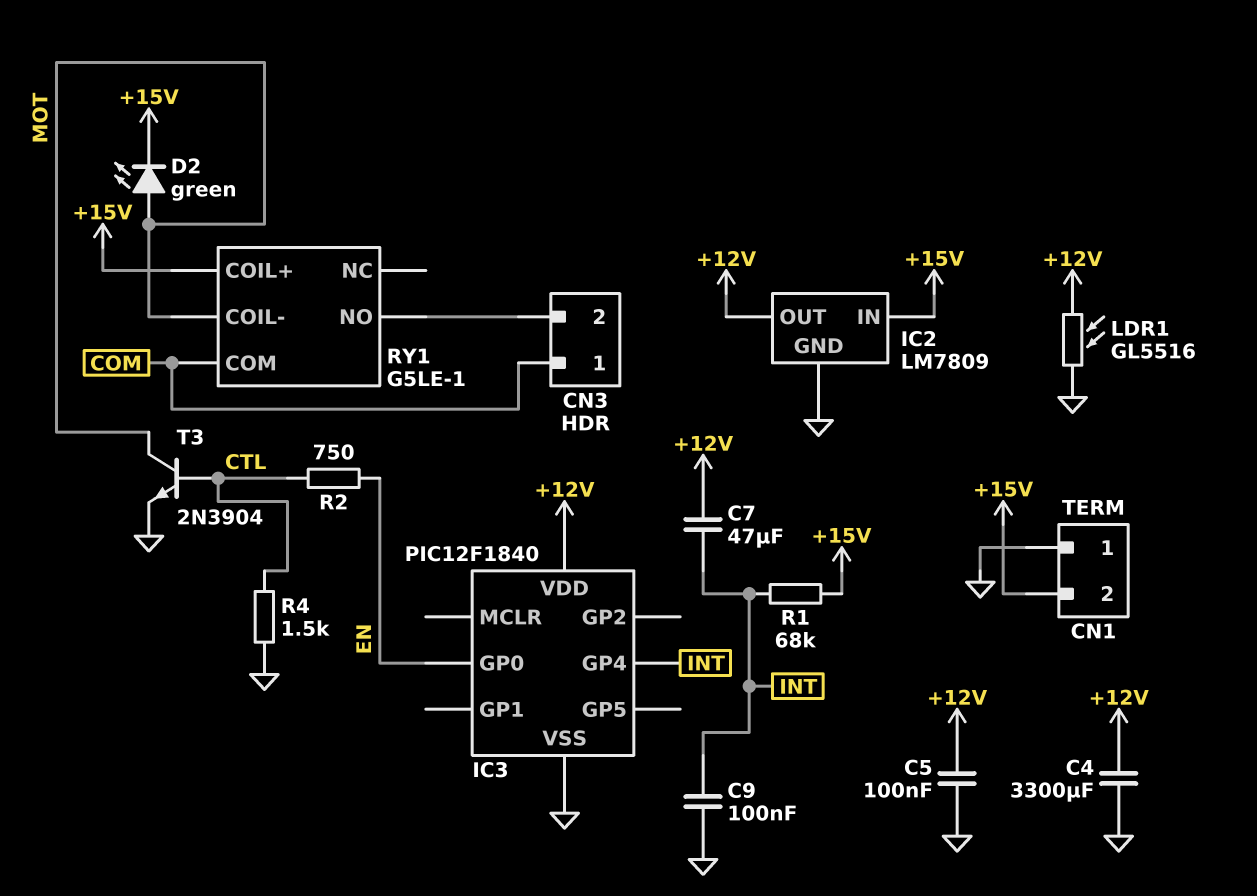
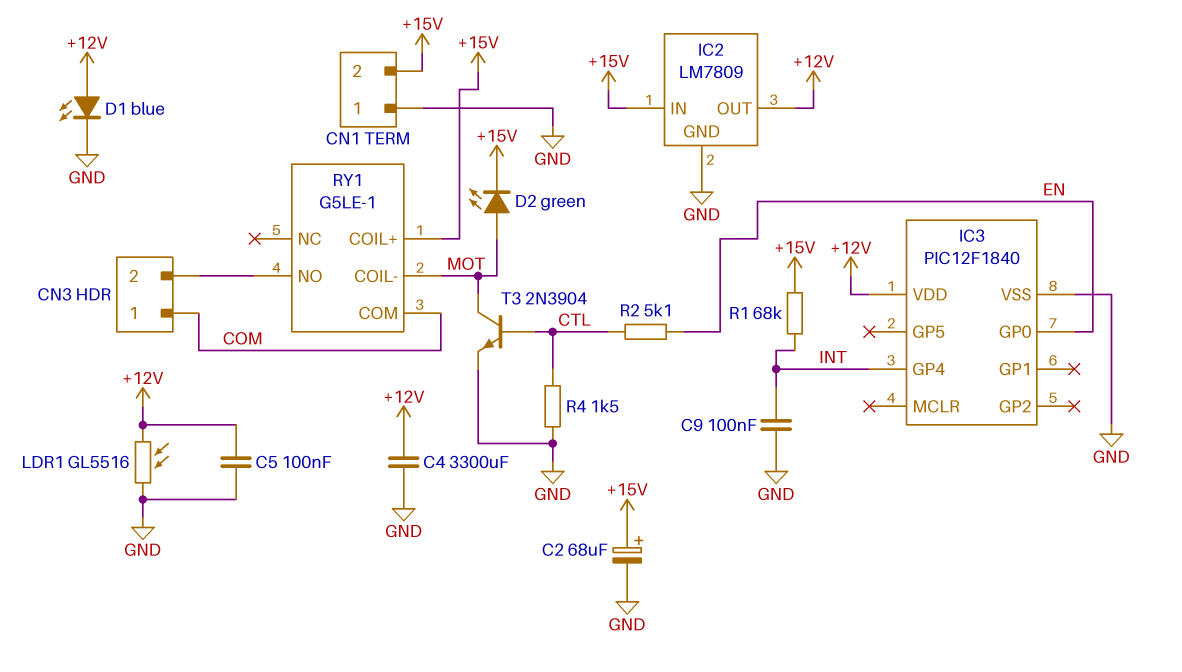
C2: none -> 68uF (plus +15V, minus GND)
C7: 47uF (+12V, INT) -> none
D1: none -> LED blue (A +12V, K GND)
R2: 750 (CTL, EN) -> 5.1k (CTL, EN)

